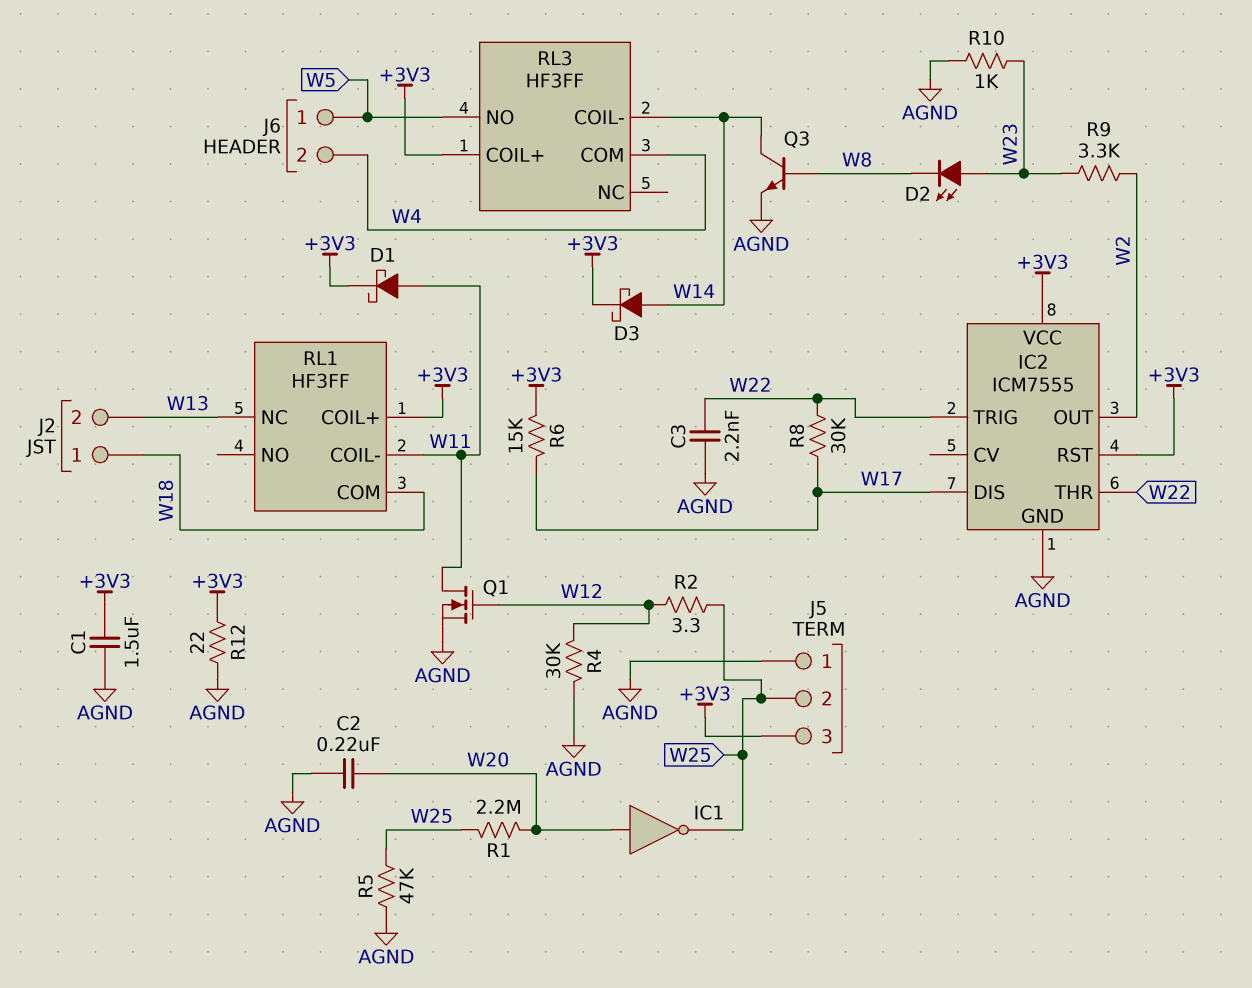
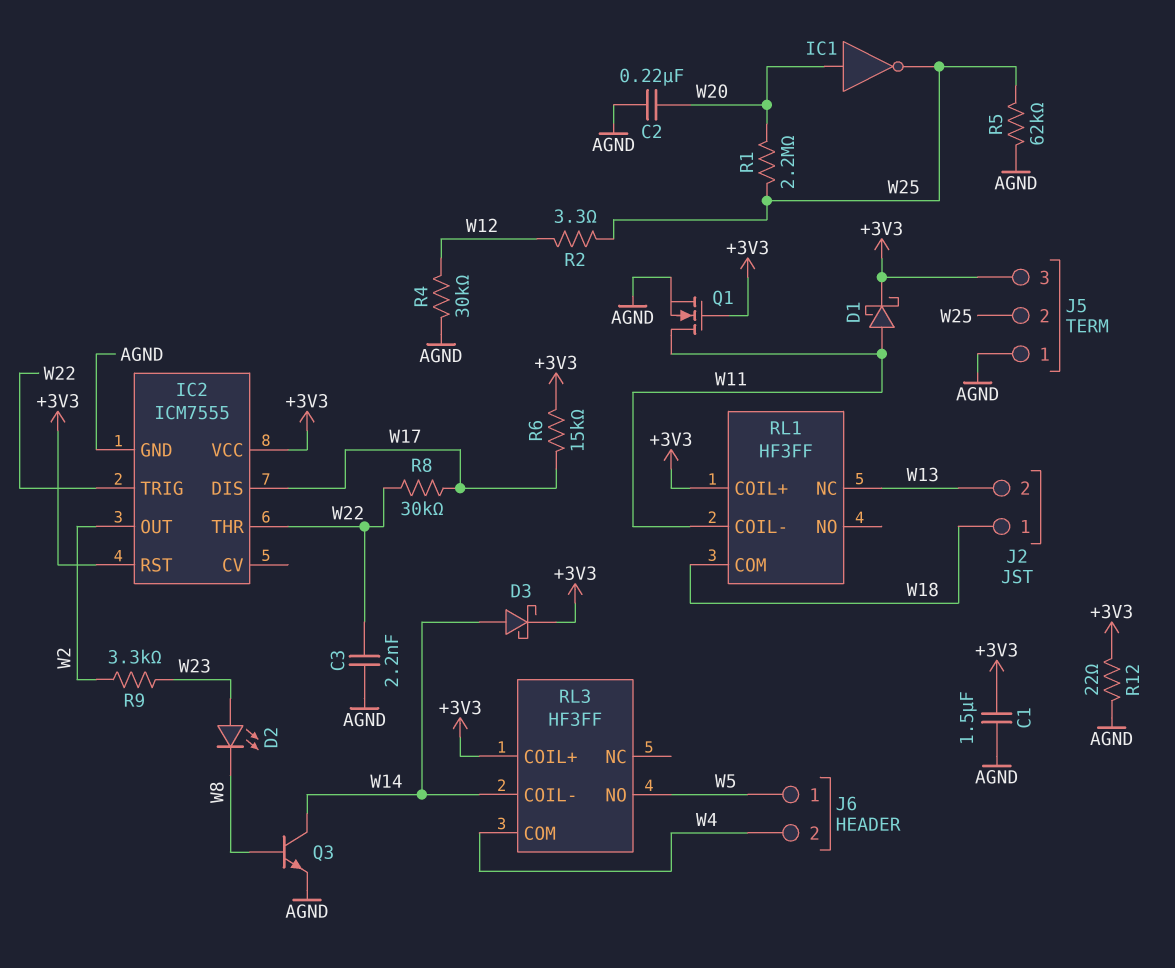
Q1: NMOS (G W12, D W11, S AGND) -> NMOS (G +3V3, D W11, S AGND)
R5: 47k (AGND, W25) -> 62k (AGND, W25)
R10: 1k (AGND, W23) -> none

